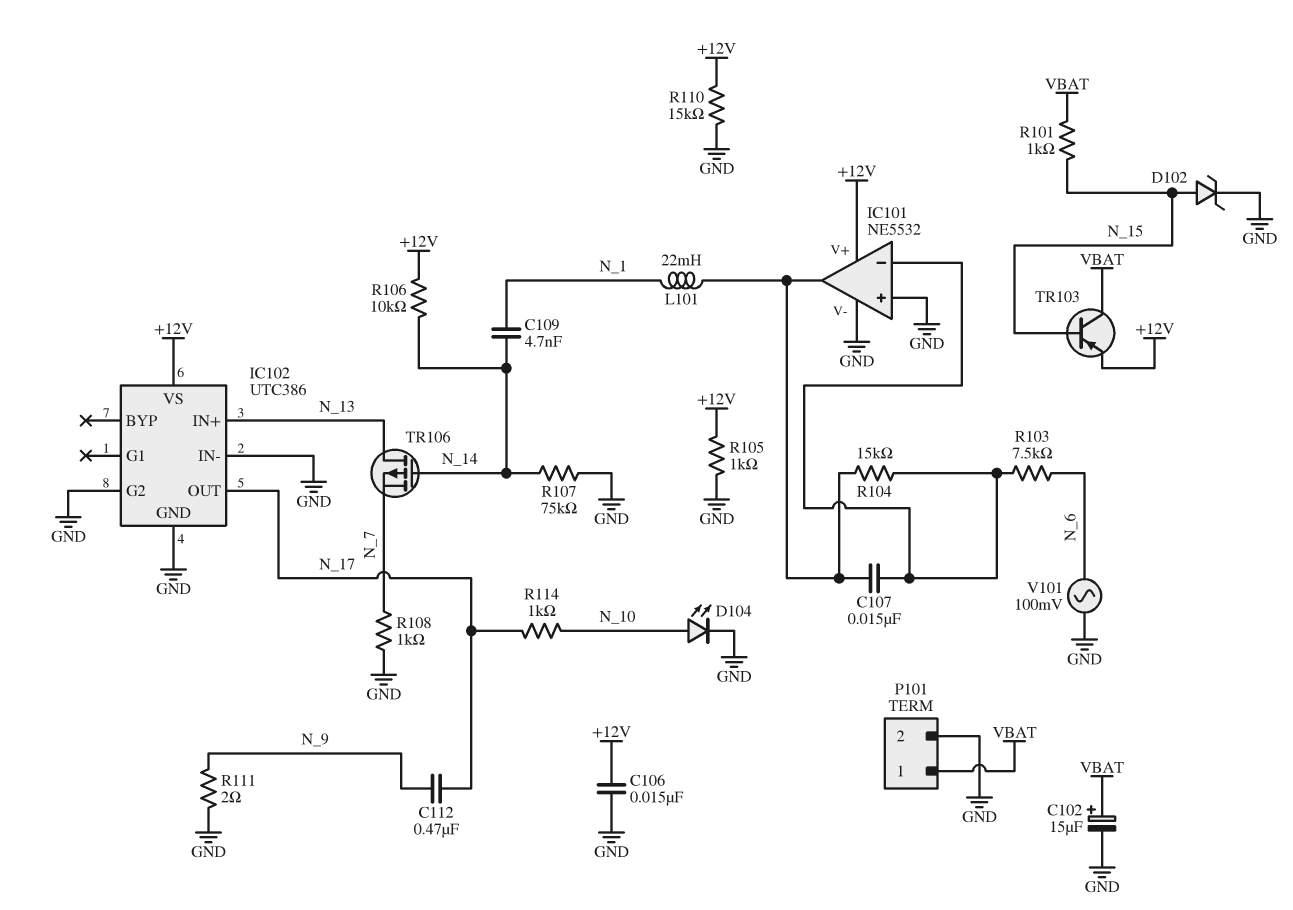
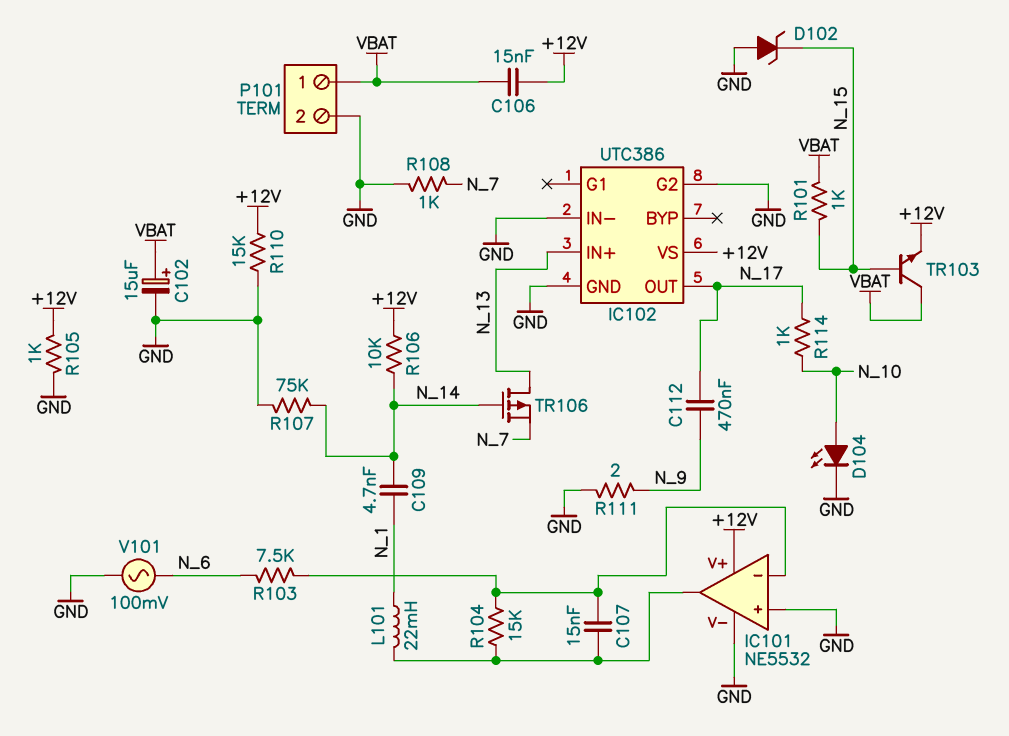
C106: 15nF (+12V, GND) -> 15nF (+12V, VBAT)
D102: zener (A N_15, K GND) -> zener (A GND, K N_15)
TR103: PNP (B N_15, C VBAT, E +12V) -> NPN (B N_15, C VBAT, E +12V)

